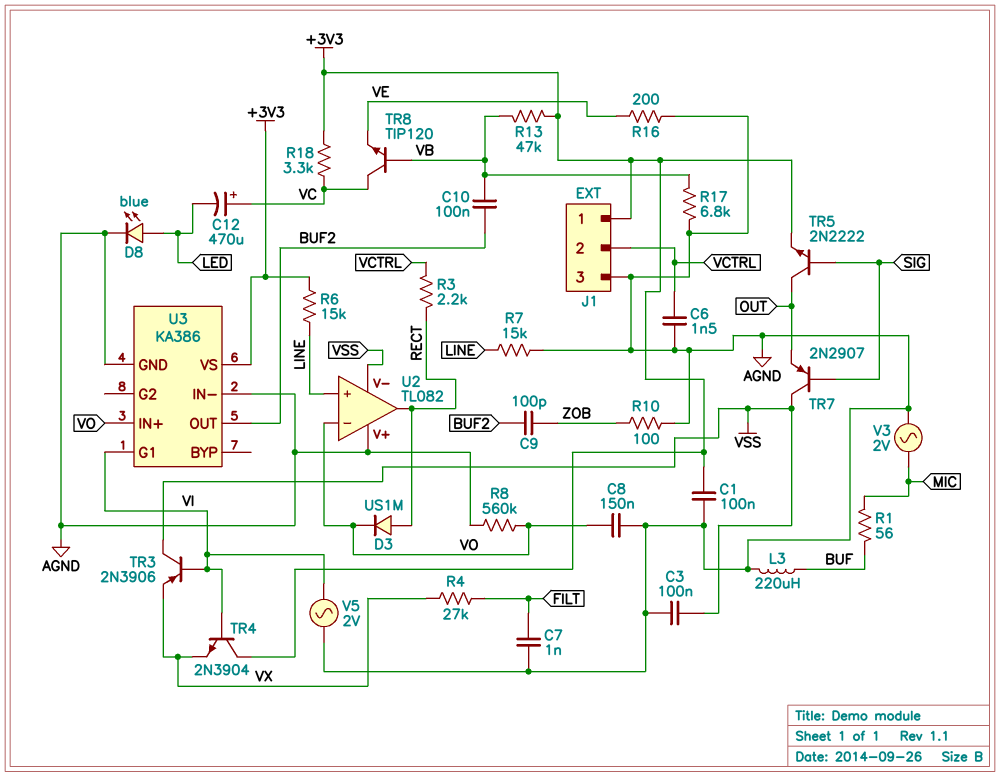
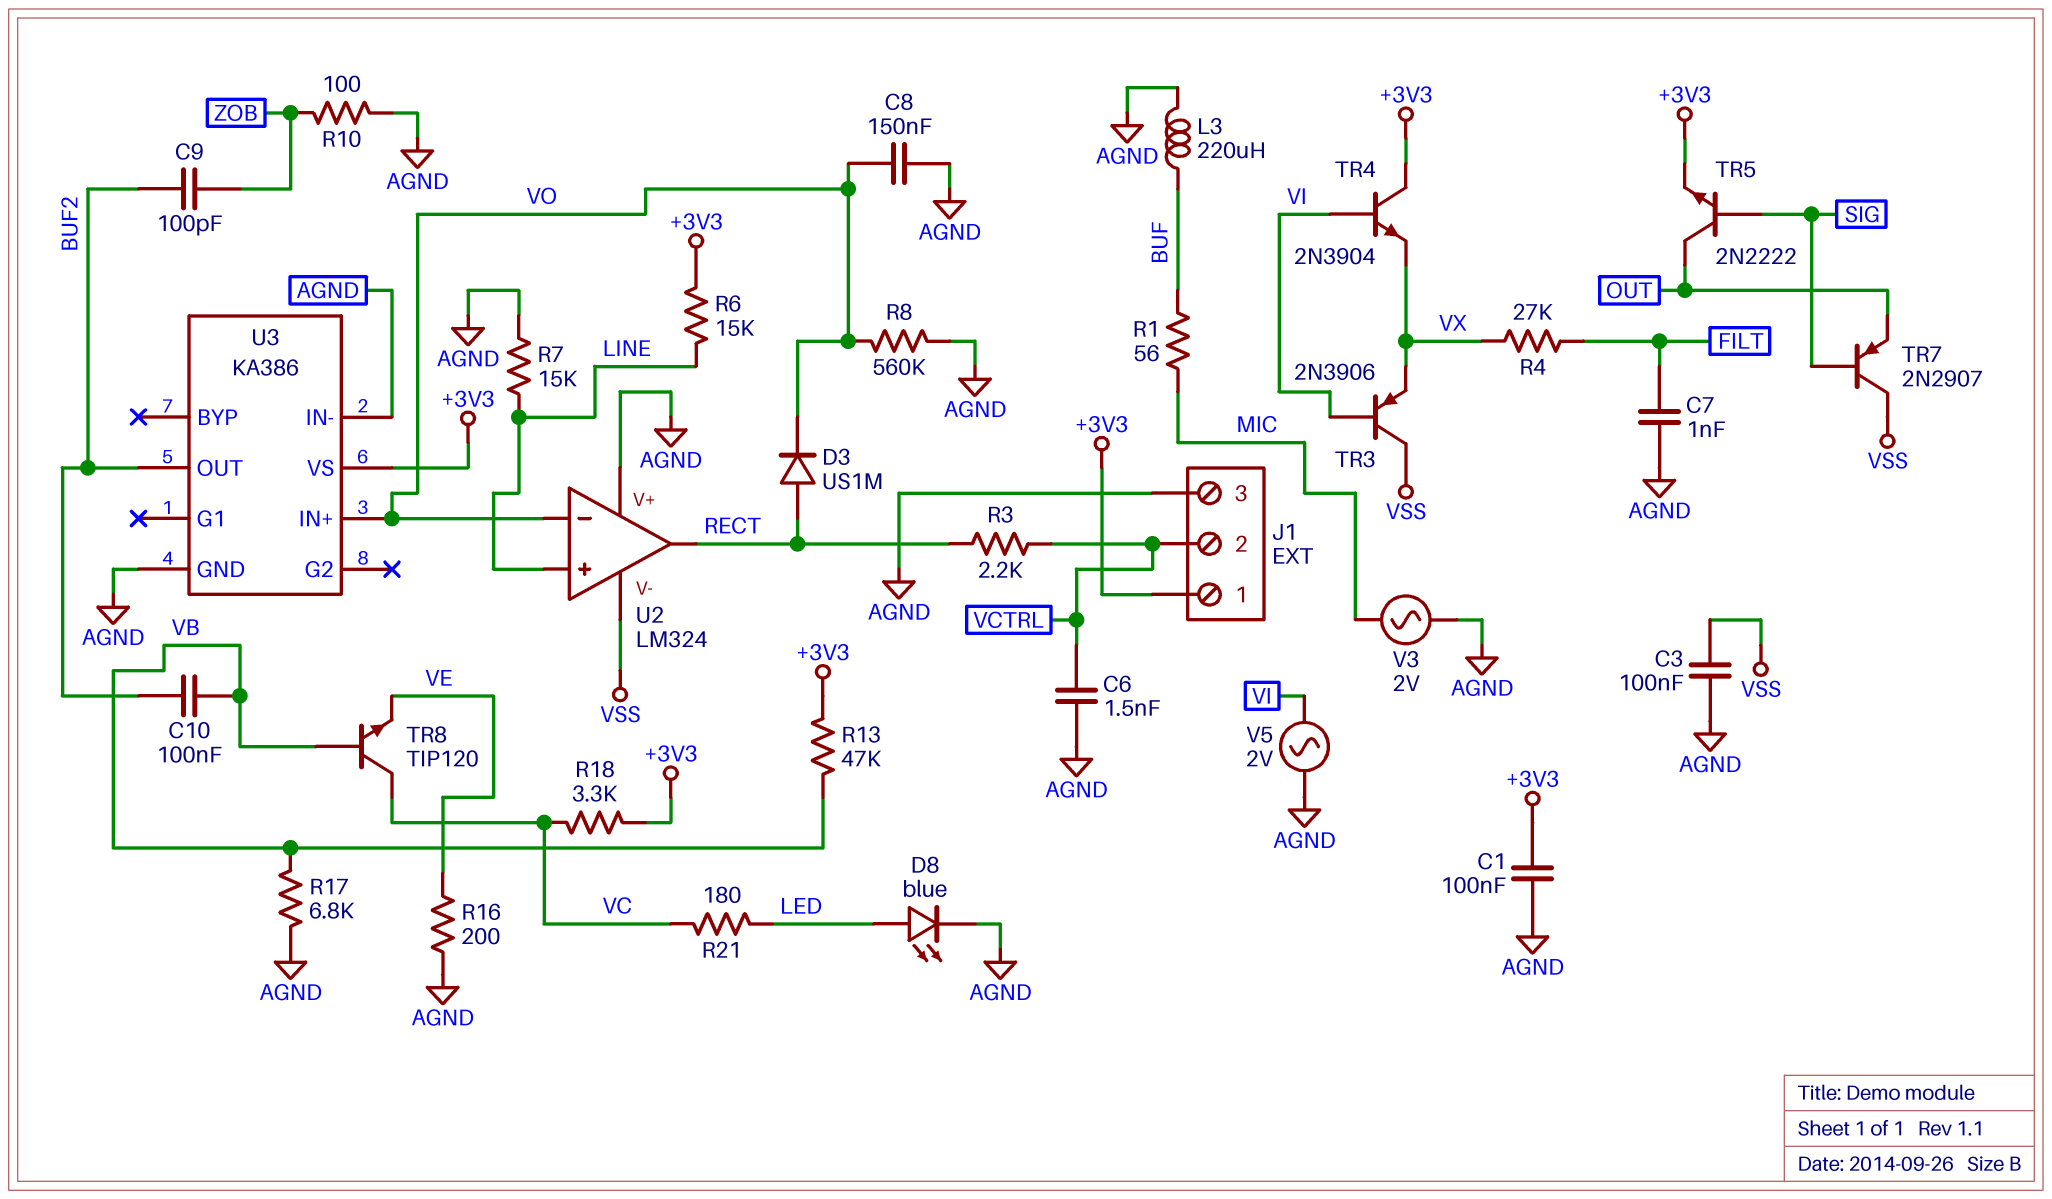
C12: 470uF (plus VC, minus LED) -> none
R21: none -> 180 (LED, VC)
U2: TL082 -> LM324
U3 pin G1: VI -> none

